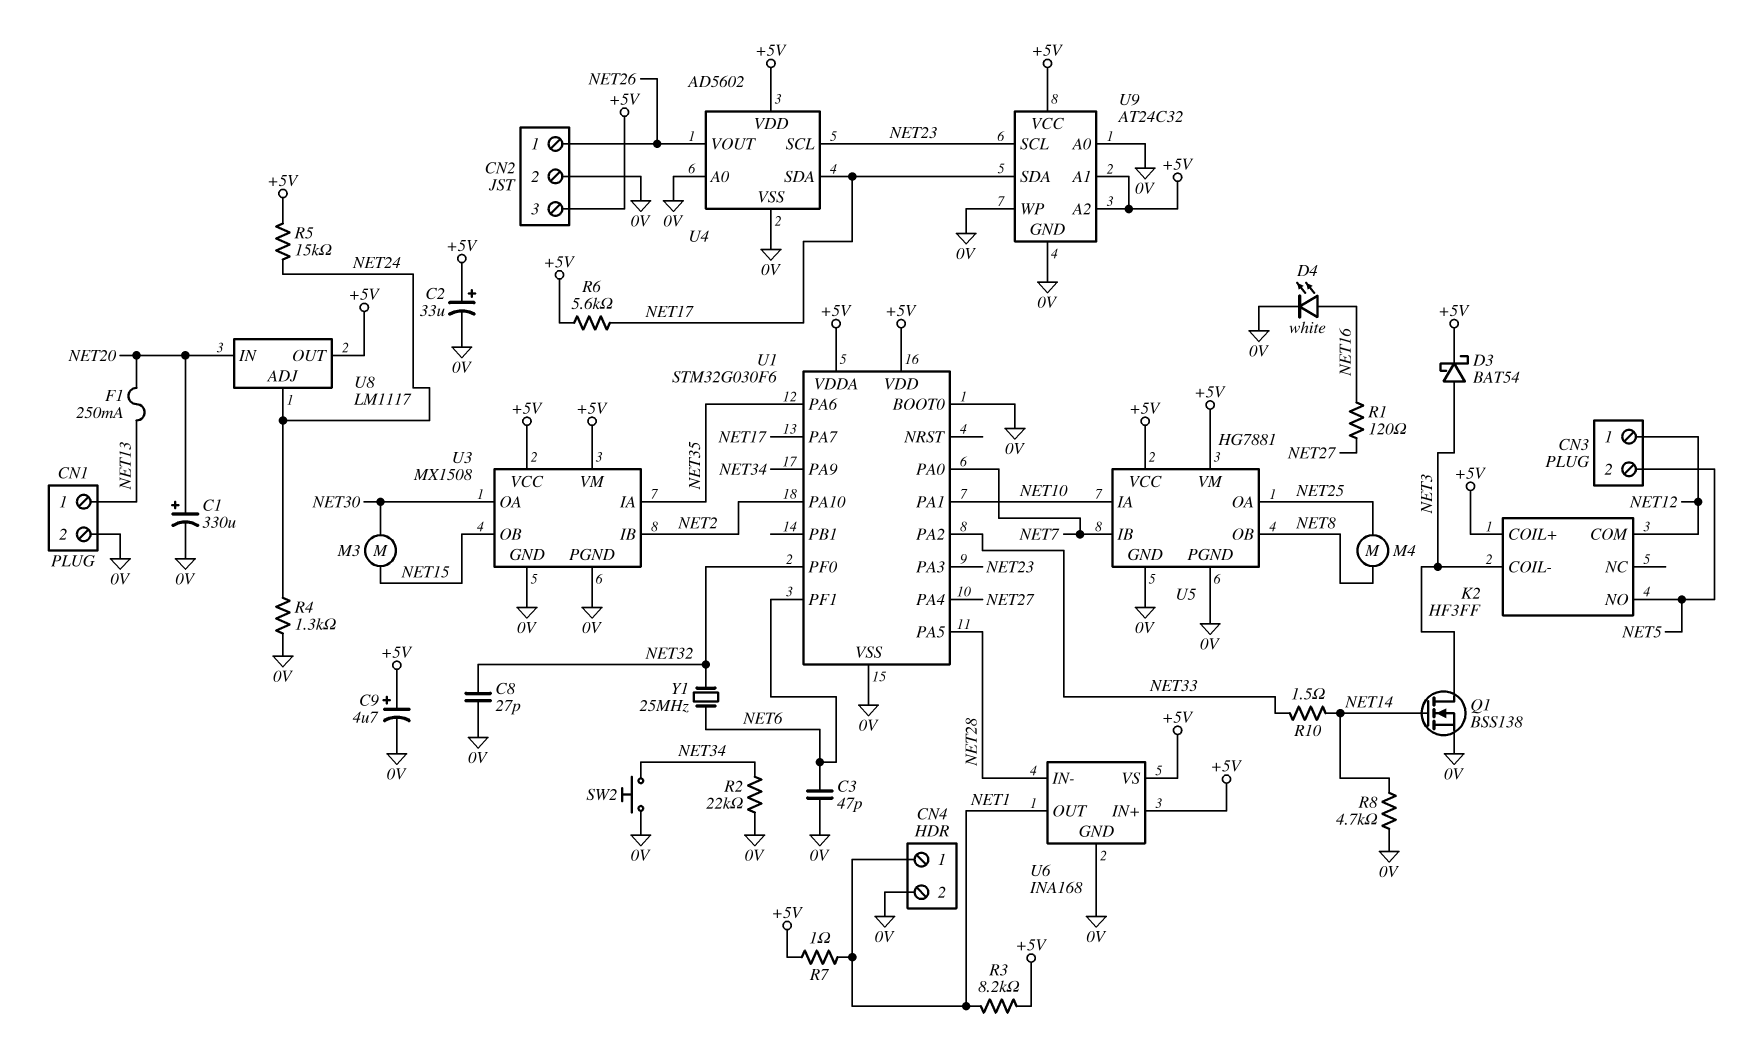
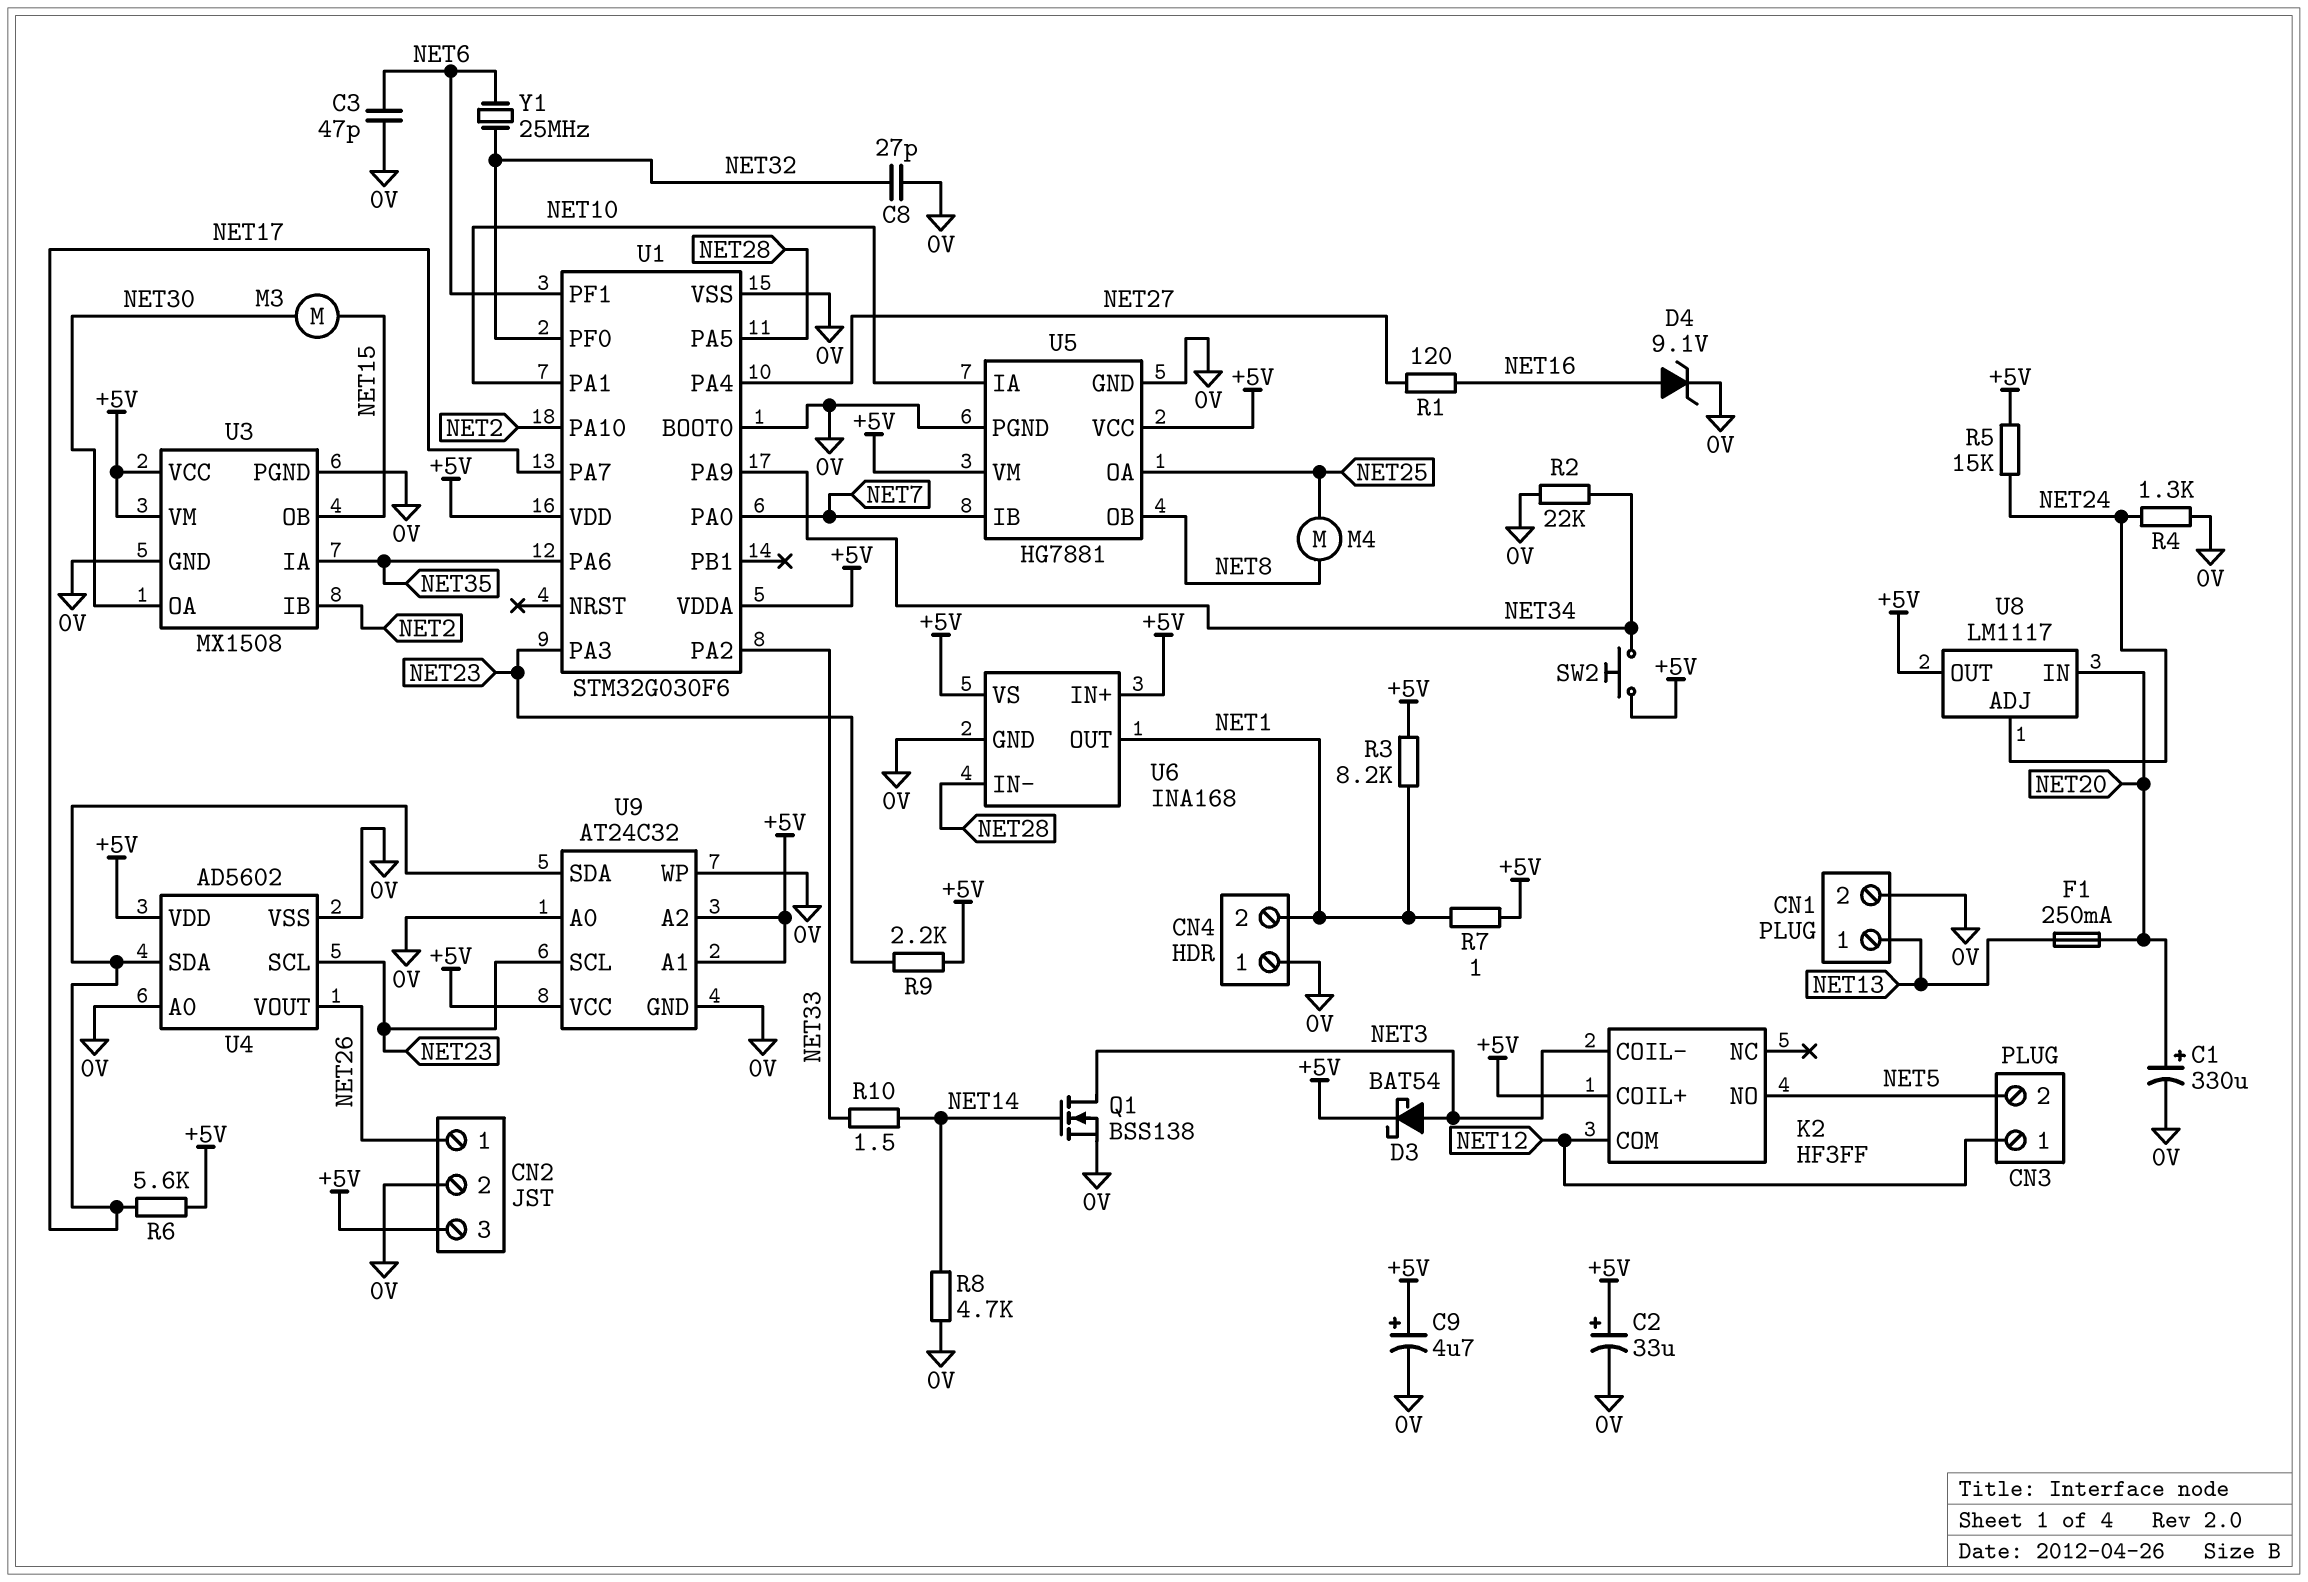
CN4 pin 1: NET1 -> 0V
CN4 pin 2: 0V -> NET1
D4: LED white (A NET16, K 0V) -> zener 9.1V (A NET16, K 0V)
R9: none -> 2.2k (+5V, NET23)
SW2: button (0V, NET34) -> button (+5V, NET34)

